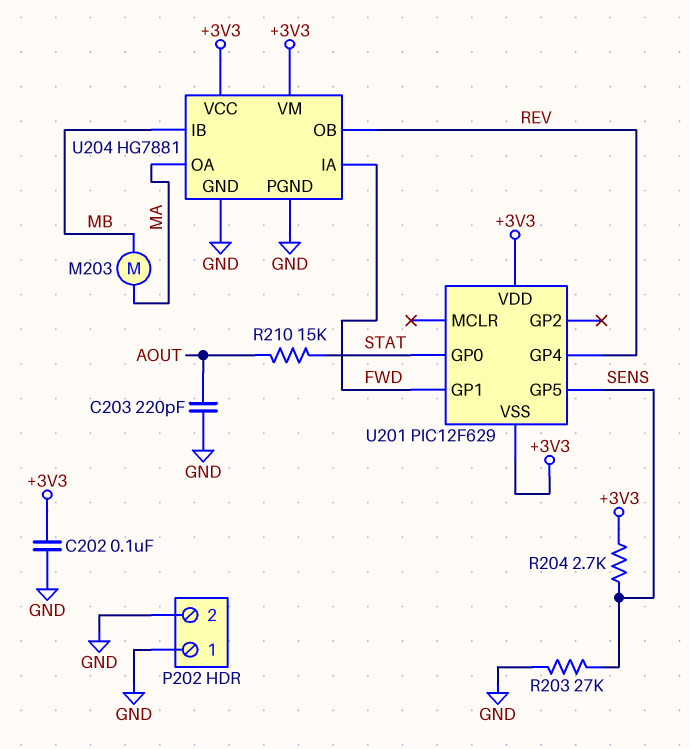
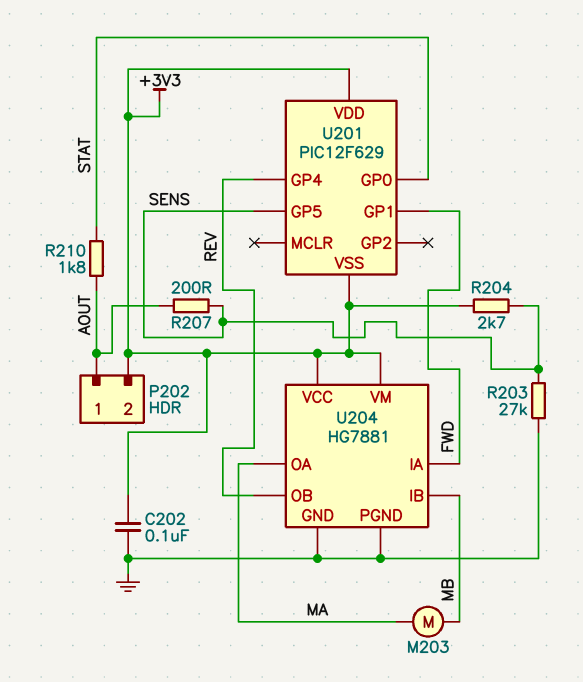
C203: 220pF (AOUT, GND) -> none
P202 pin 1: GND -> AOUT
P202 pin 2: GND -> +3V3
R207: none -> 200 (AOUT, SENS)
R210: 15k (AOUT, STAT) -> 1.8k (AOUT, STAT)

